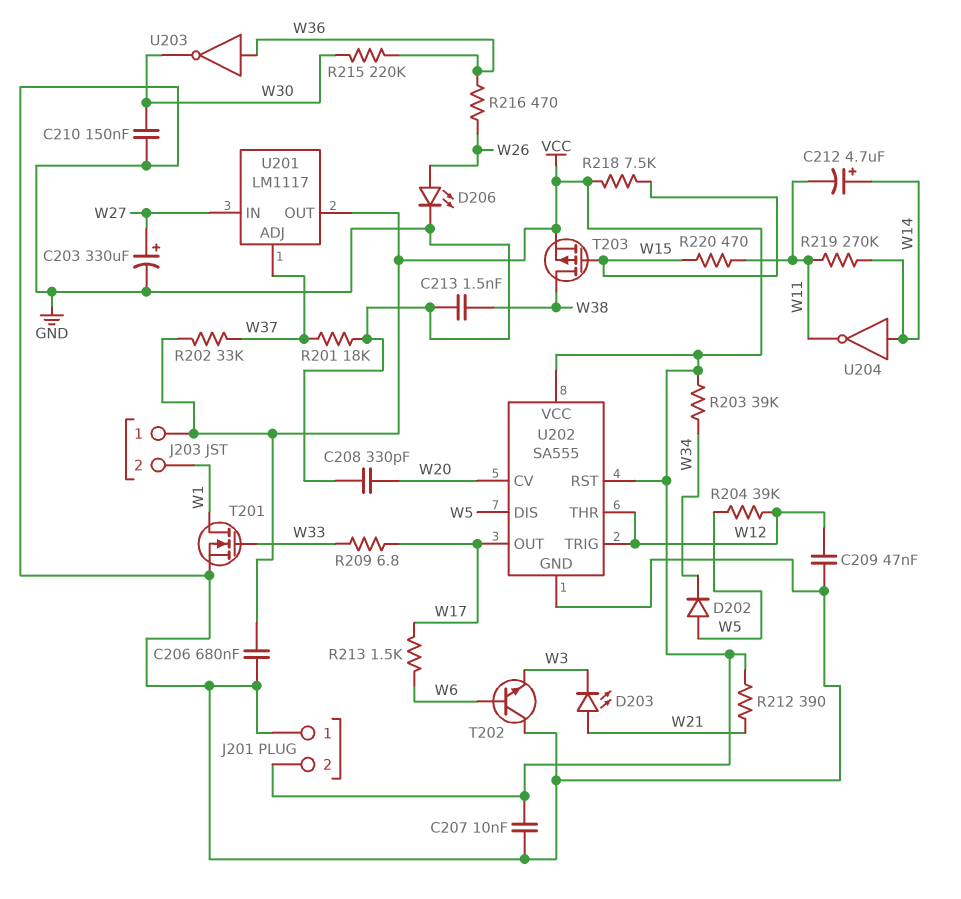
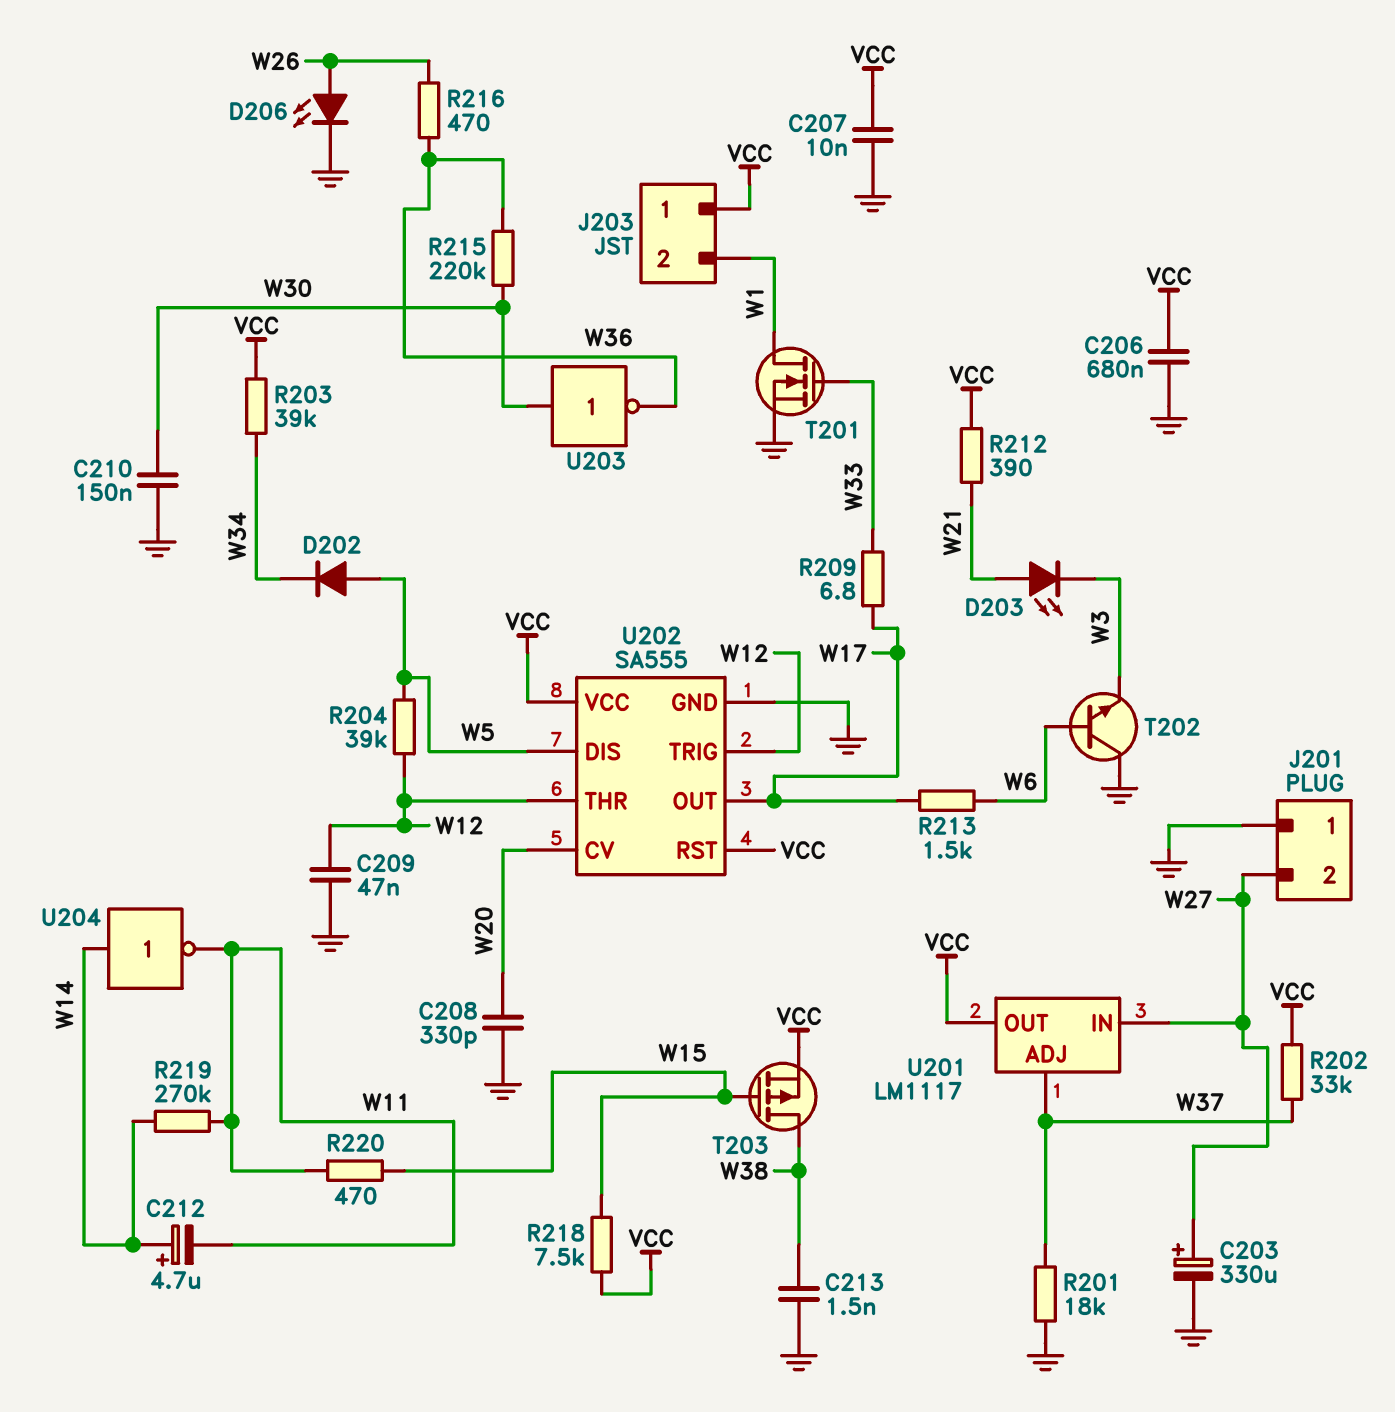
J201 pin 2: VCC -> W27
U203: NOT (in W36, out W30) -> NOT (in W30, out W36)

